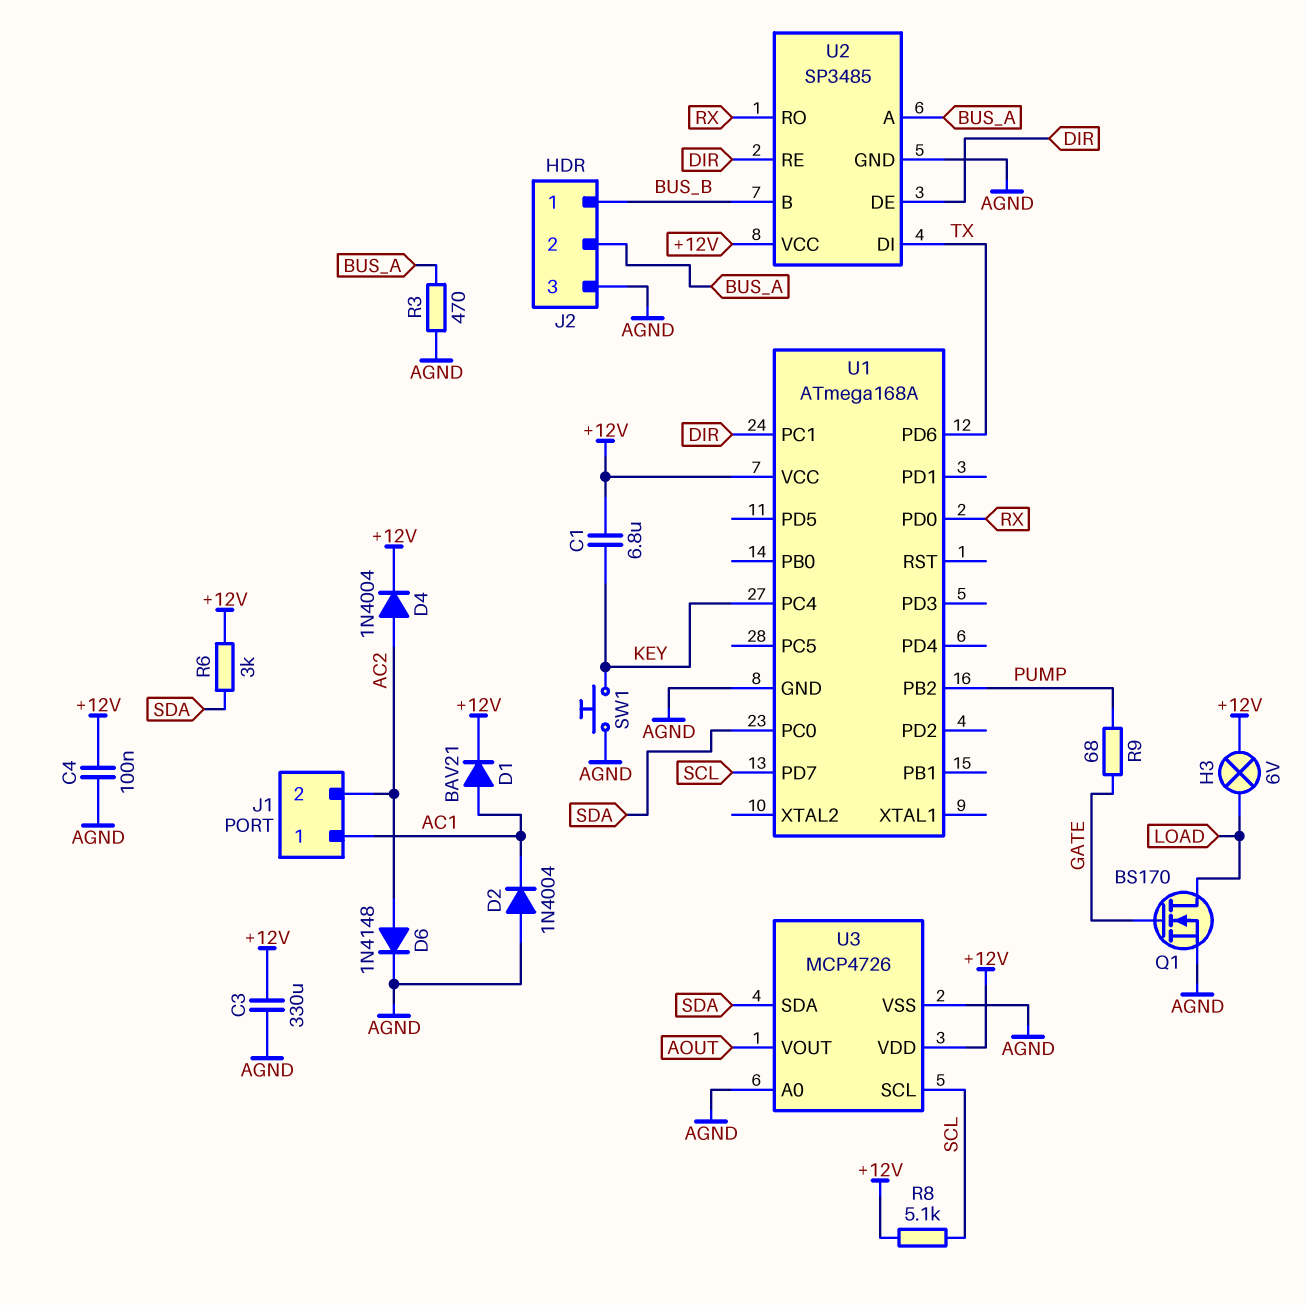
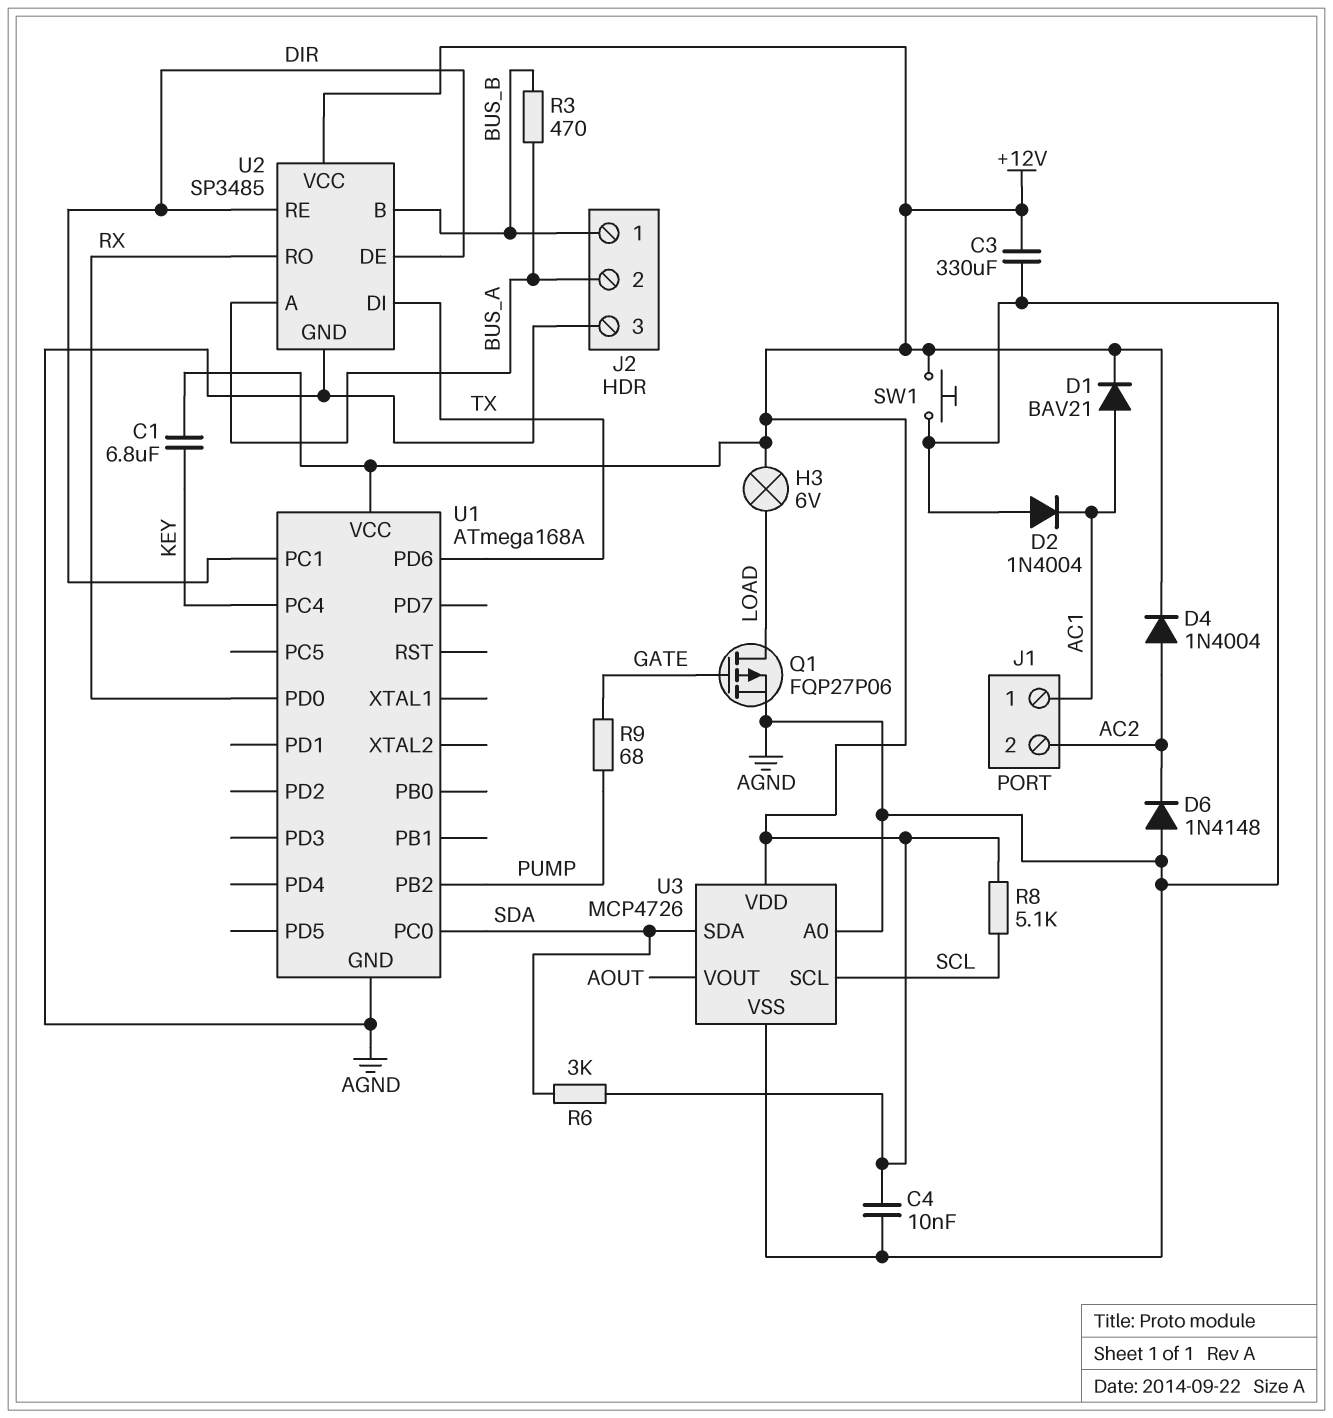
C4: 100nF (+12V, AGND) -> 10nF (+12V, AGND)
D6: diode 1N4148 (A AC2, K AGND) -> diode 1N4148 (A AGND, K AC2)
Q1: NMOS BS170 (G GATE, D LOAD, S AGND) -> PMOS FQP27P06 (G GATE, D LOAD, S AGND)
R3: 470 (AGND, BUS_A) -> 470 (BUS_A, BUS_B)
SW1: button (AGND, KEY) -> button (+12V, AGND)
U1 pin PD7: SCL -> none

